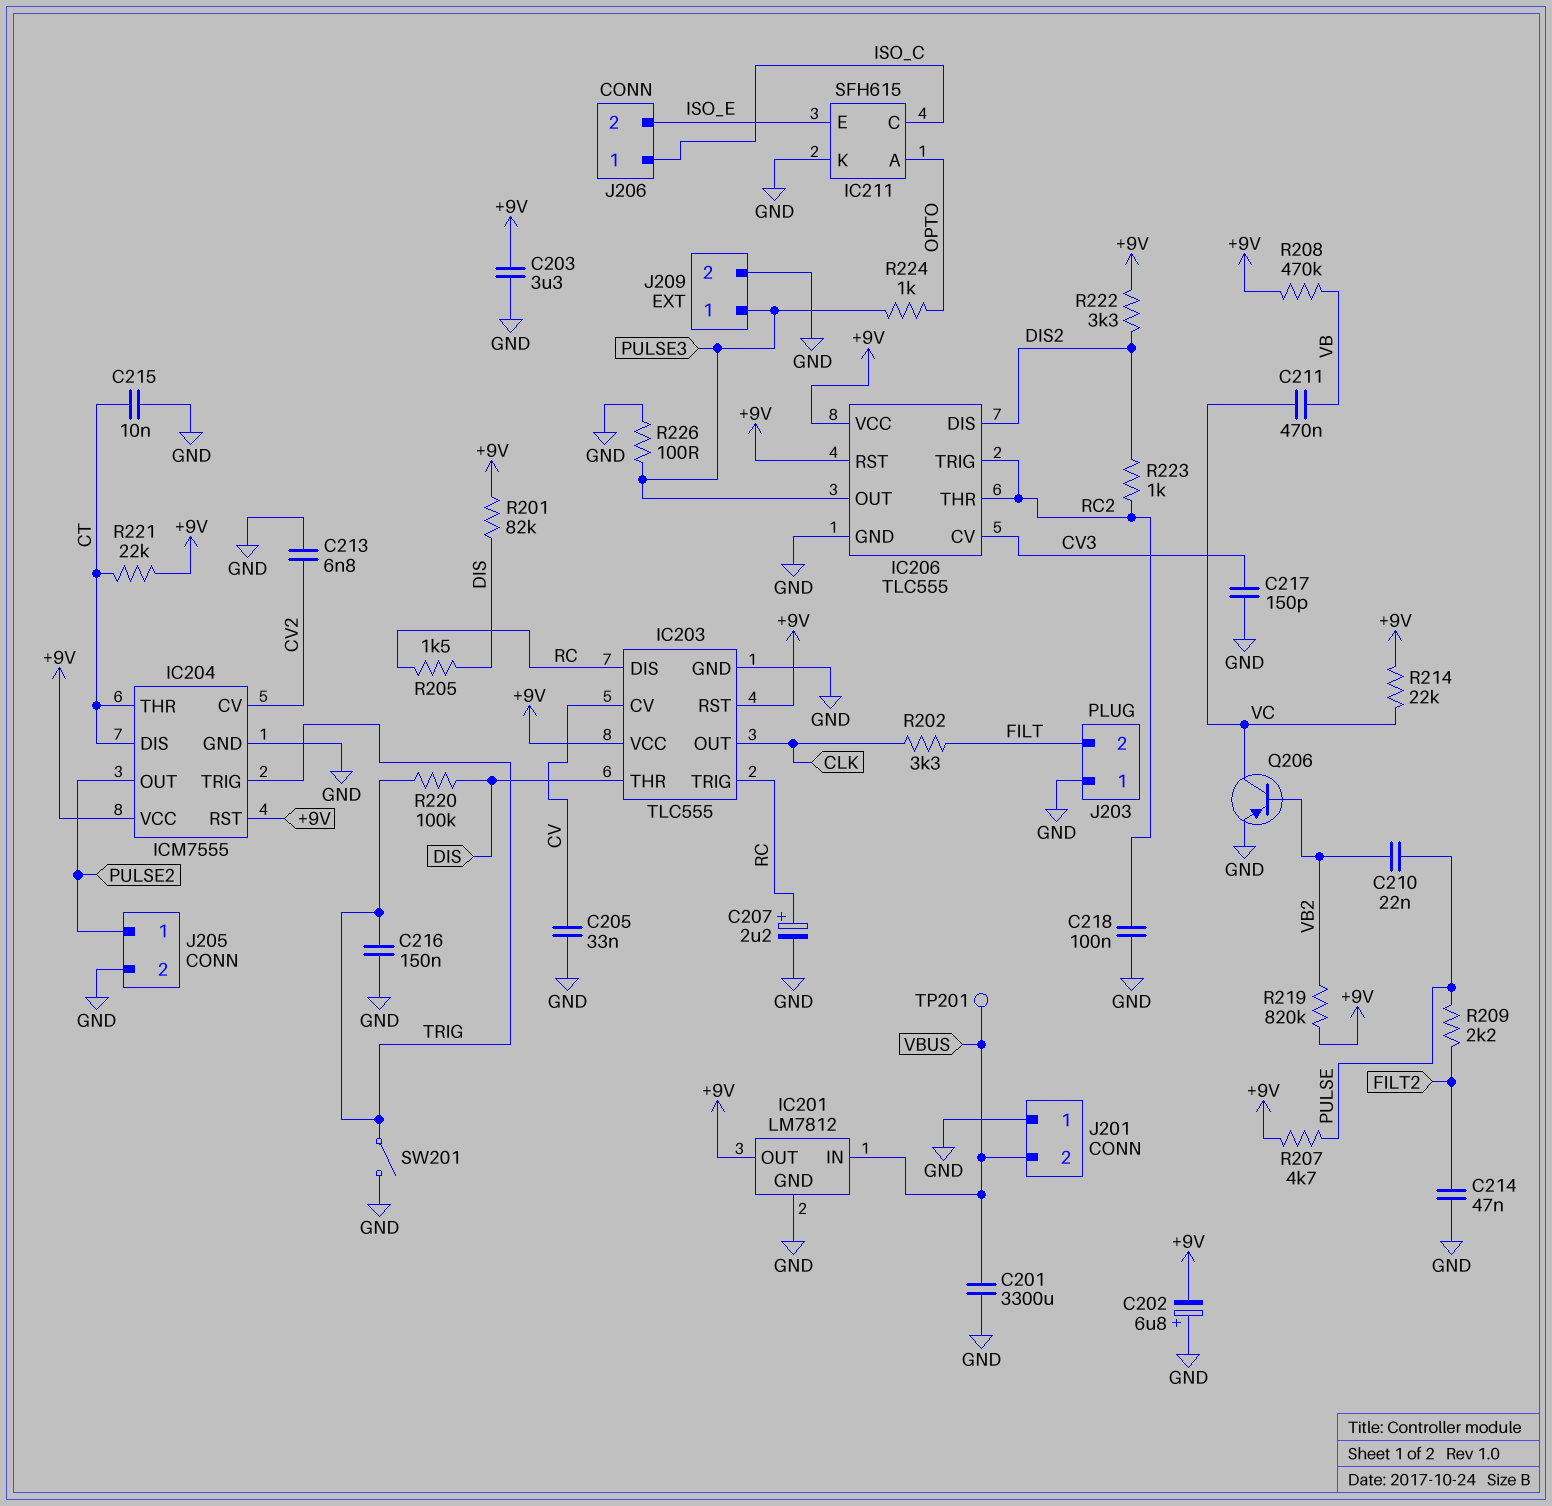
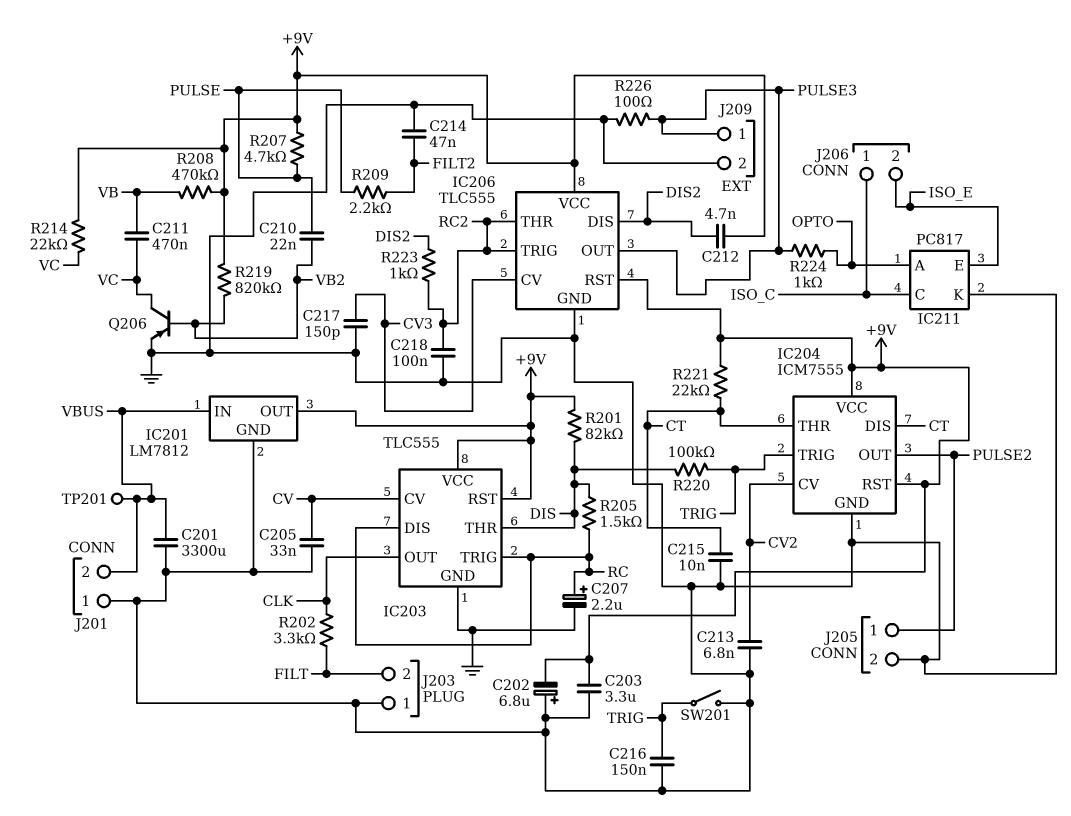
C212: none -> 4.7nF (+9V, DIS2)
IC211: SFH615 -> PC817
R222: 3.3k (+9V, DIS2) -> none

